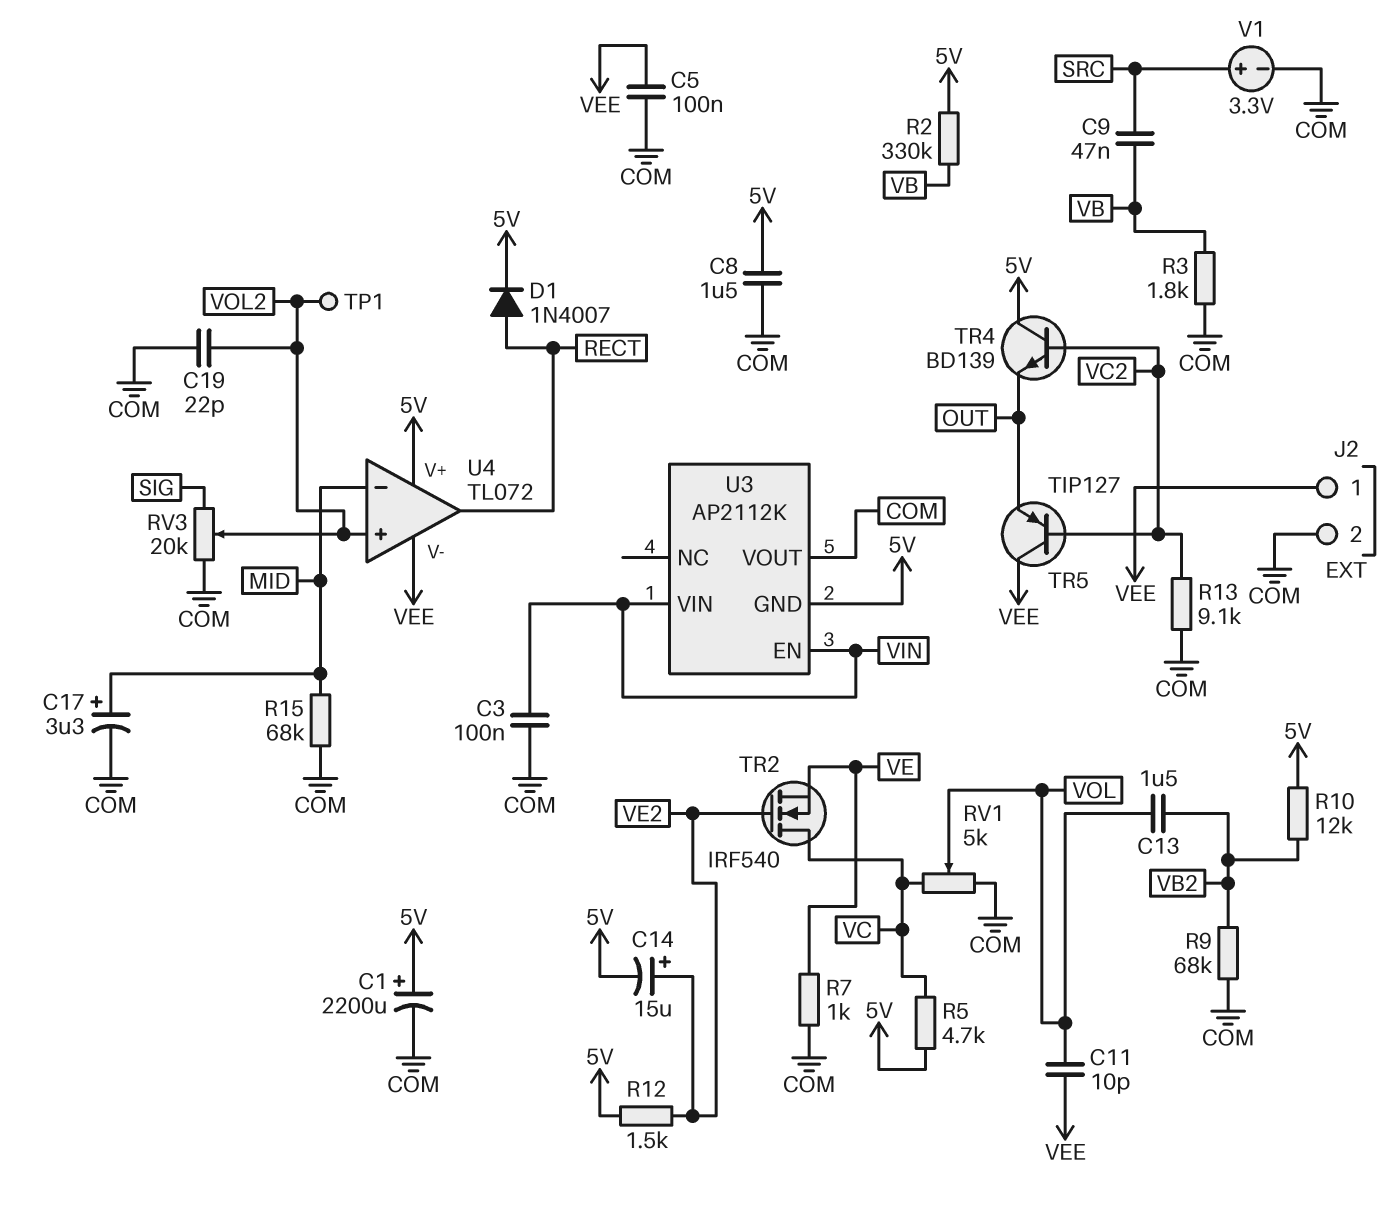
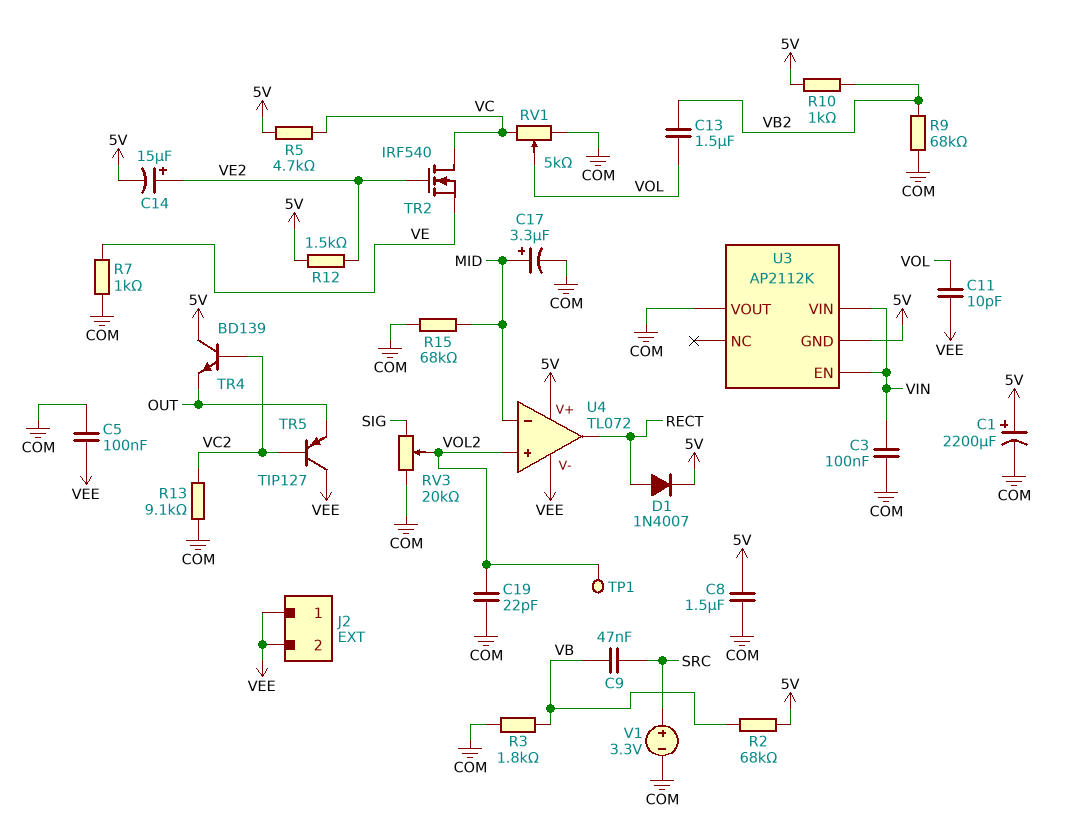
J2 pin 2: COM -> VEE
R2: 330k (5V, VB) -> 68k (5V, VB)
R10: 12k (5V, VB2) -> 1k (5V, VB2)

